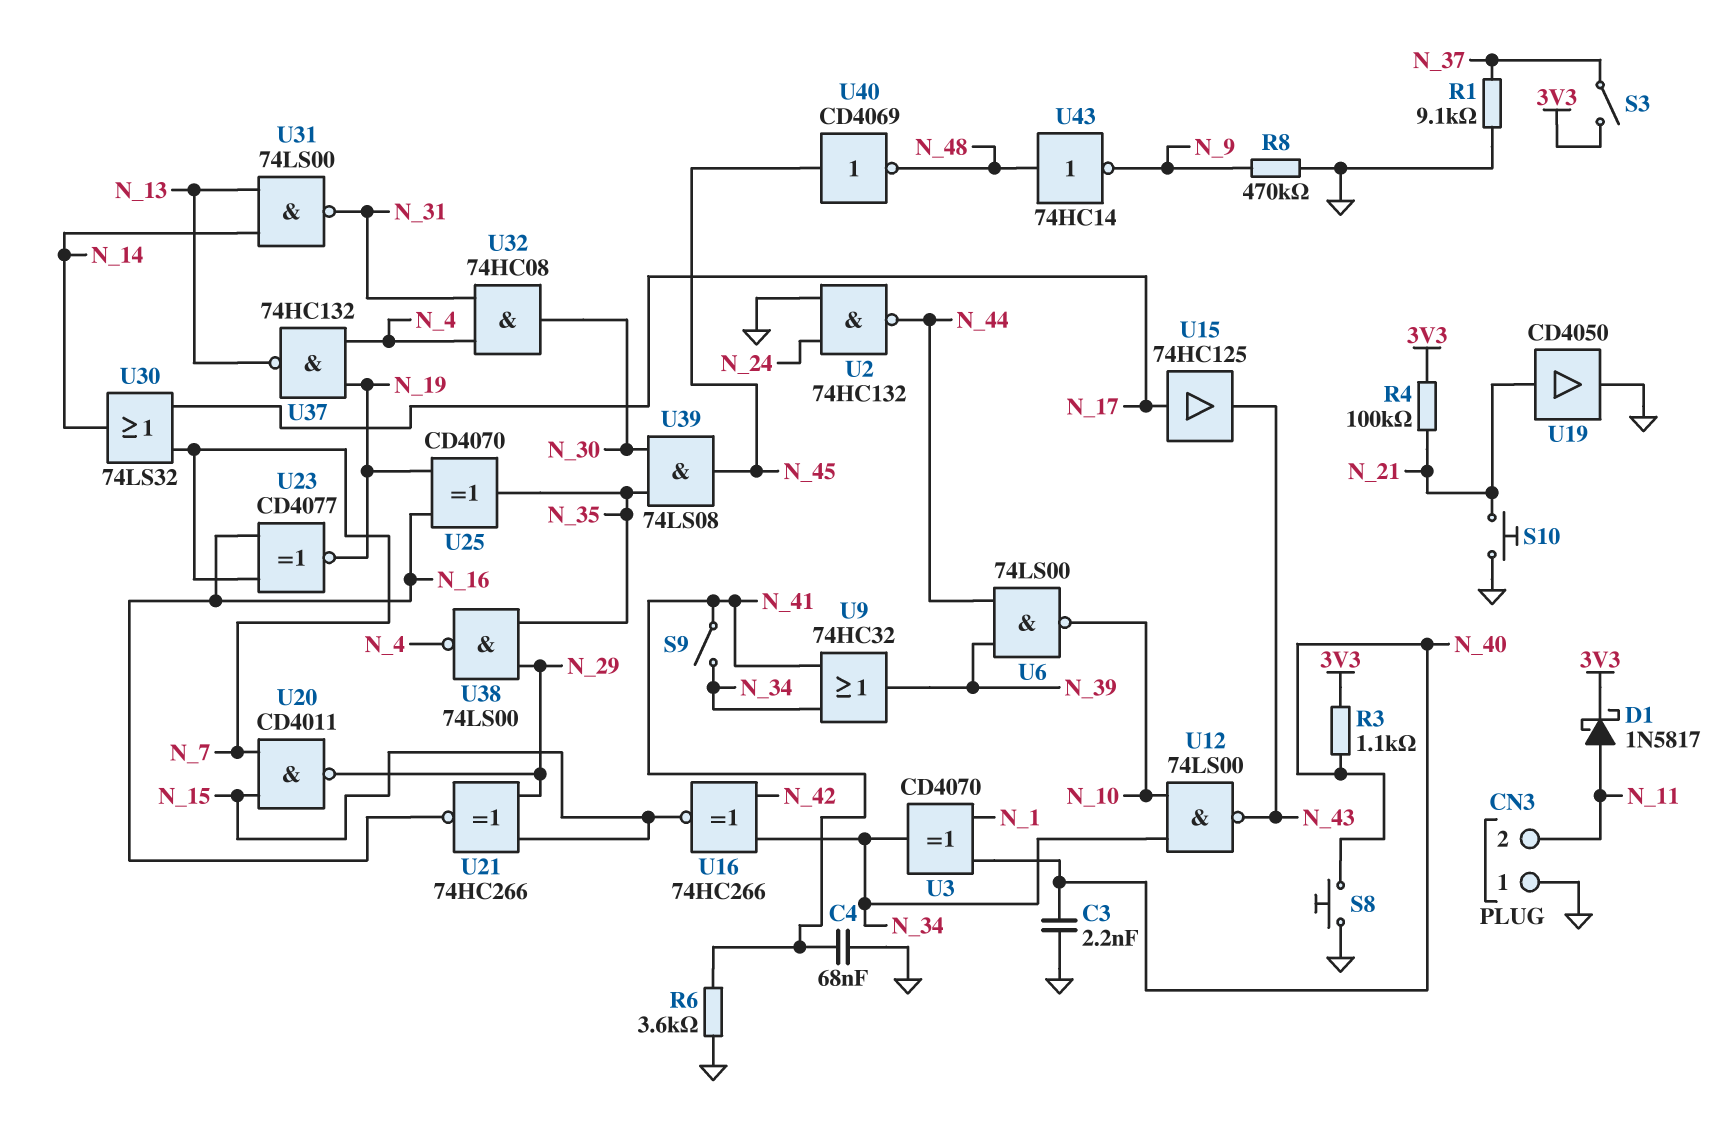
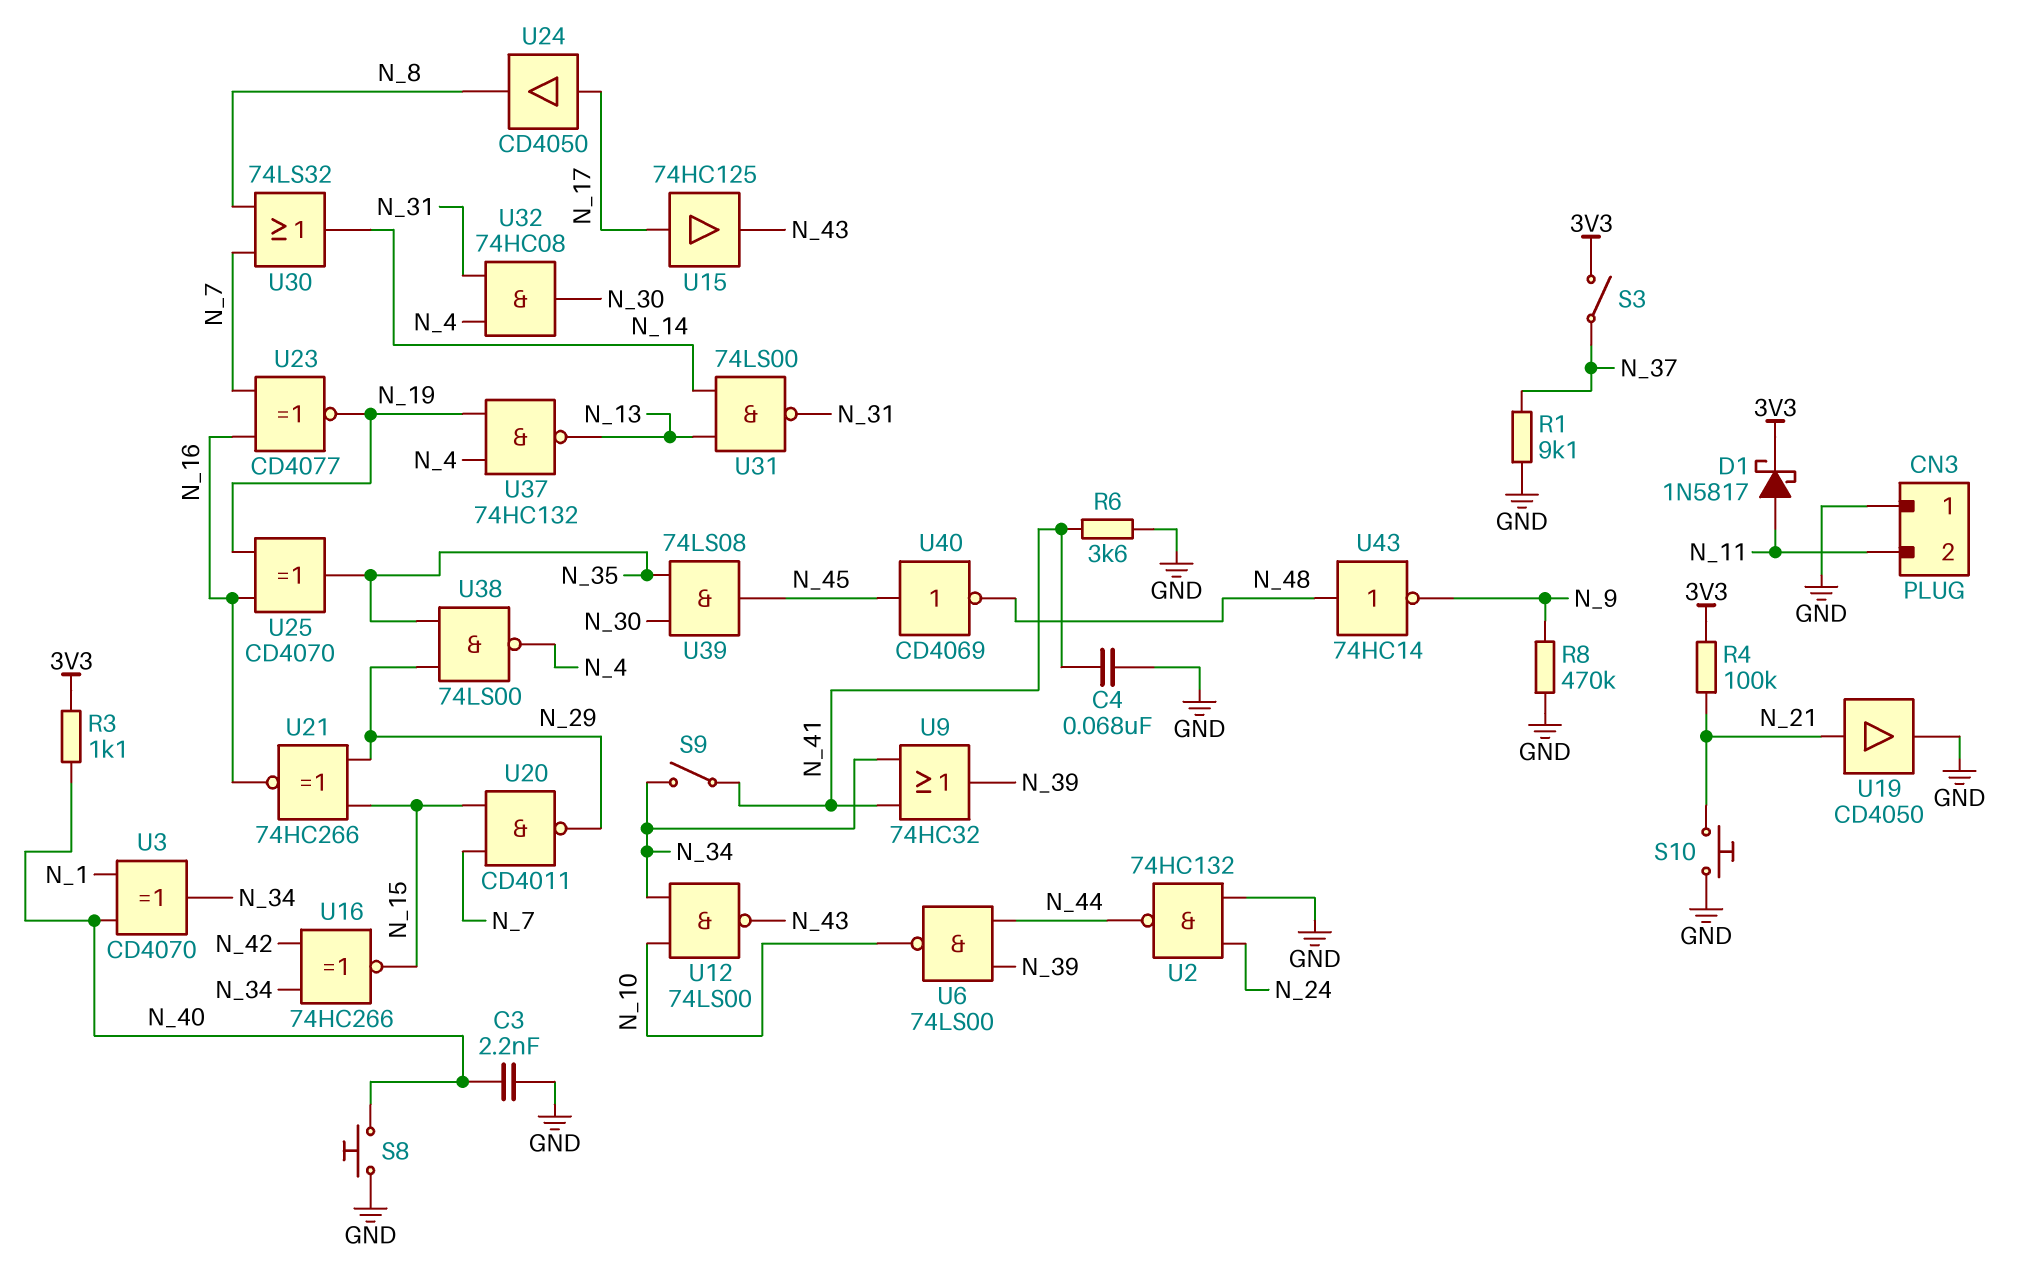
U24: none -> buffer CD4050 (in N_17, out N_8)
U30: OR 74LS32 (in N_7, in N_17, out N_14) -> OR 74LS32 (in N_7, in N_8, out N_14)

